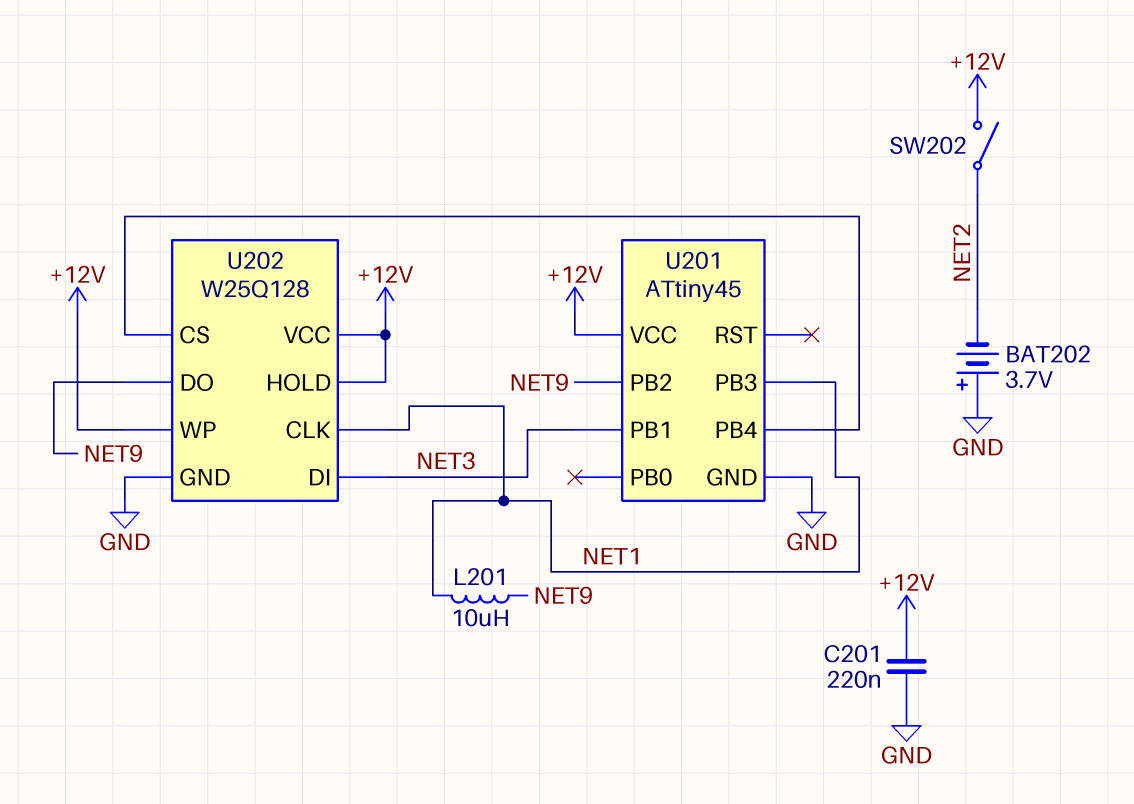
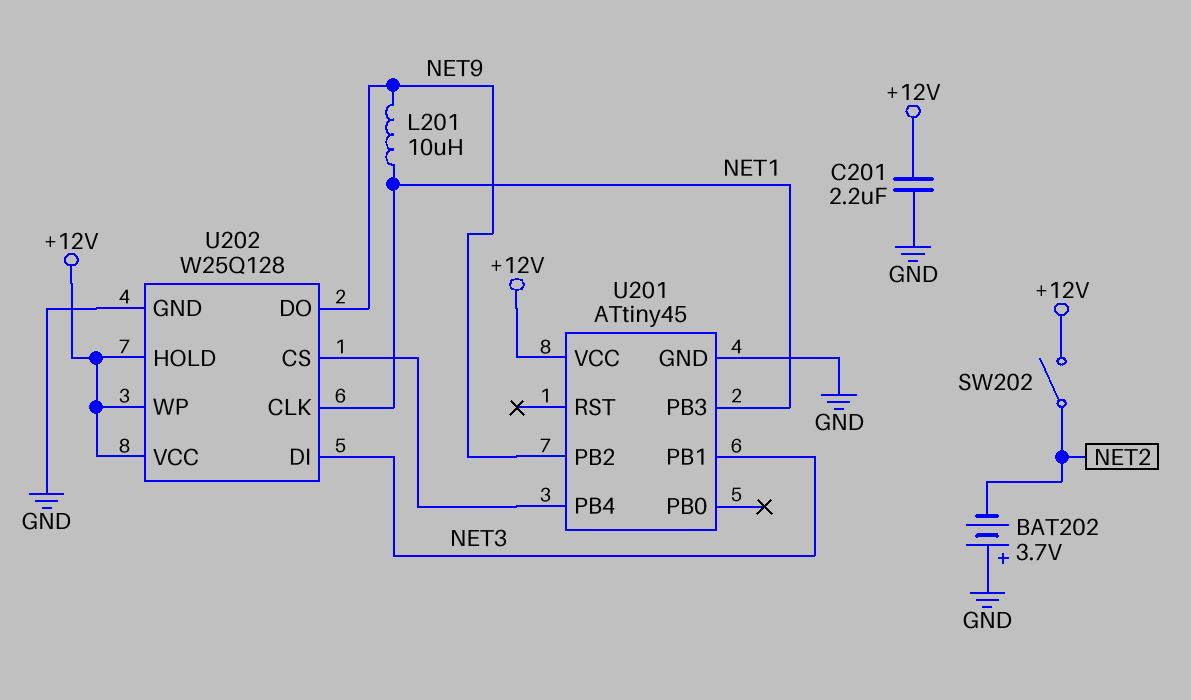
C201: 220nF (+12V, GND) -> 2.2uF (+12V, GND)

